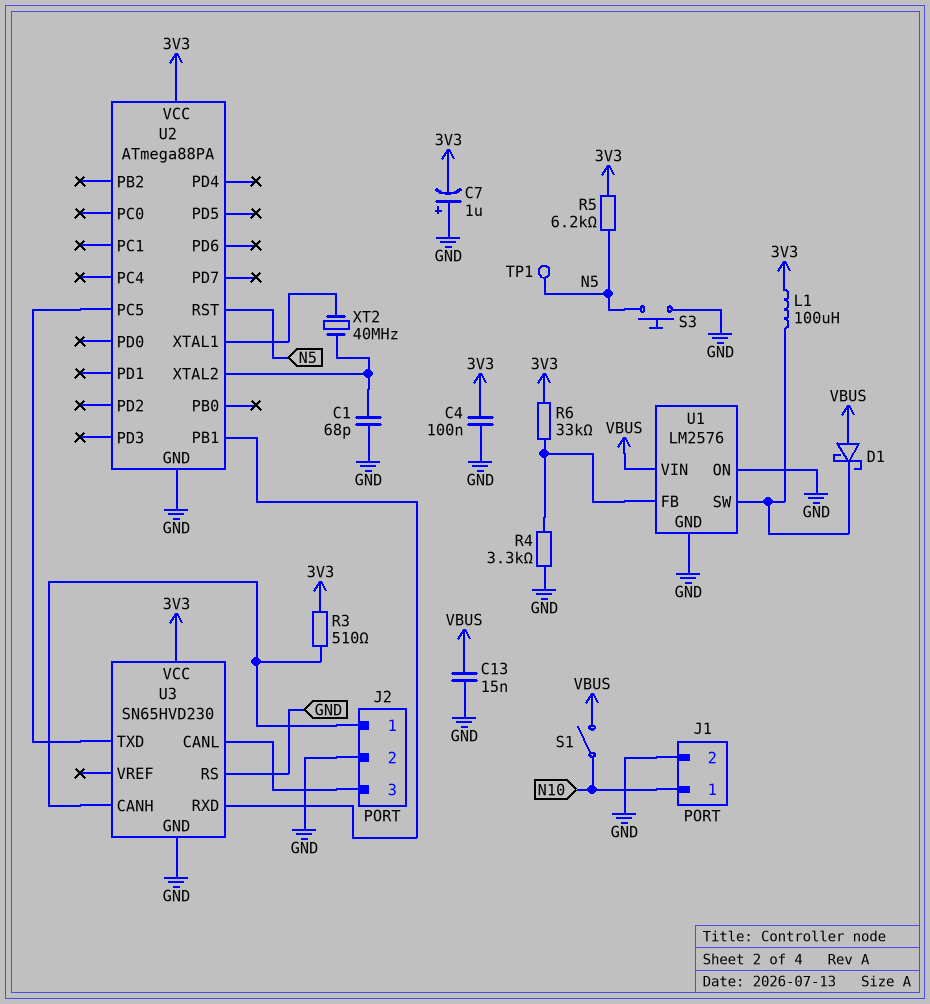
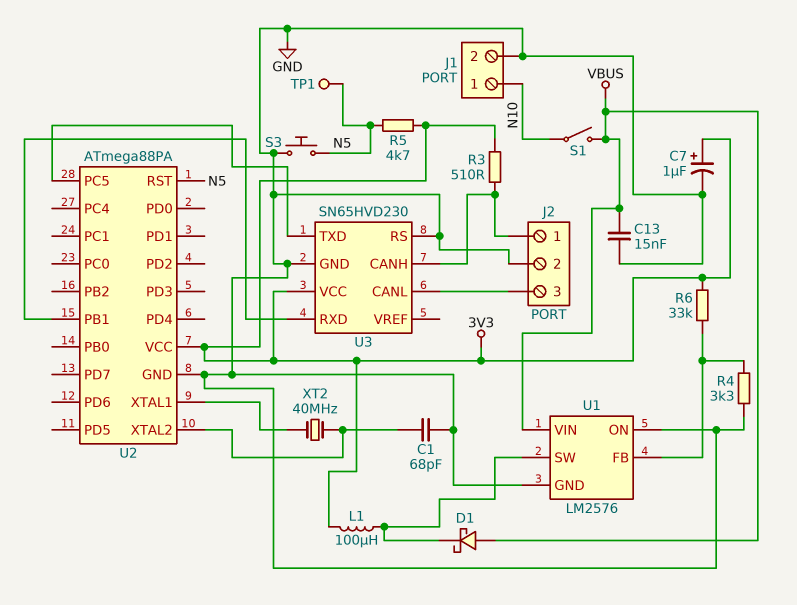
C4: 100nF (3V3, GND) -> none
C7: 1uF (plus GND, minus 3V3) -> 1uF (plus 3V3, minus GND)
R5: 6.2k (3V3, N5) -> 4.7k (3V3, N5)

